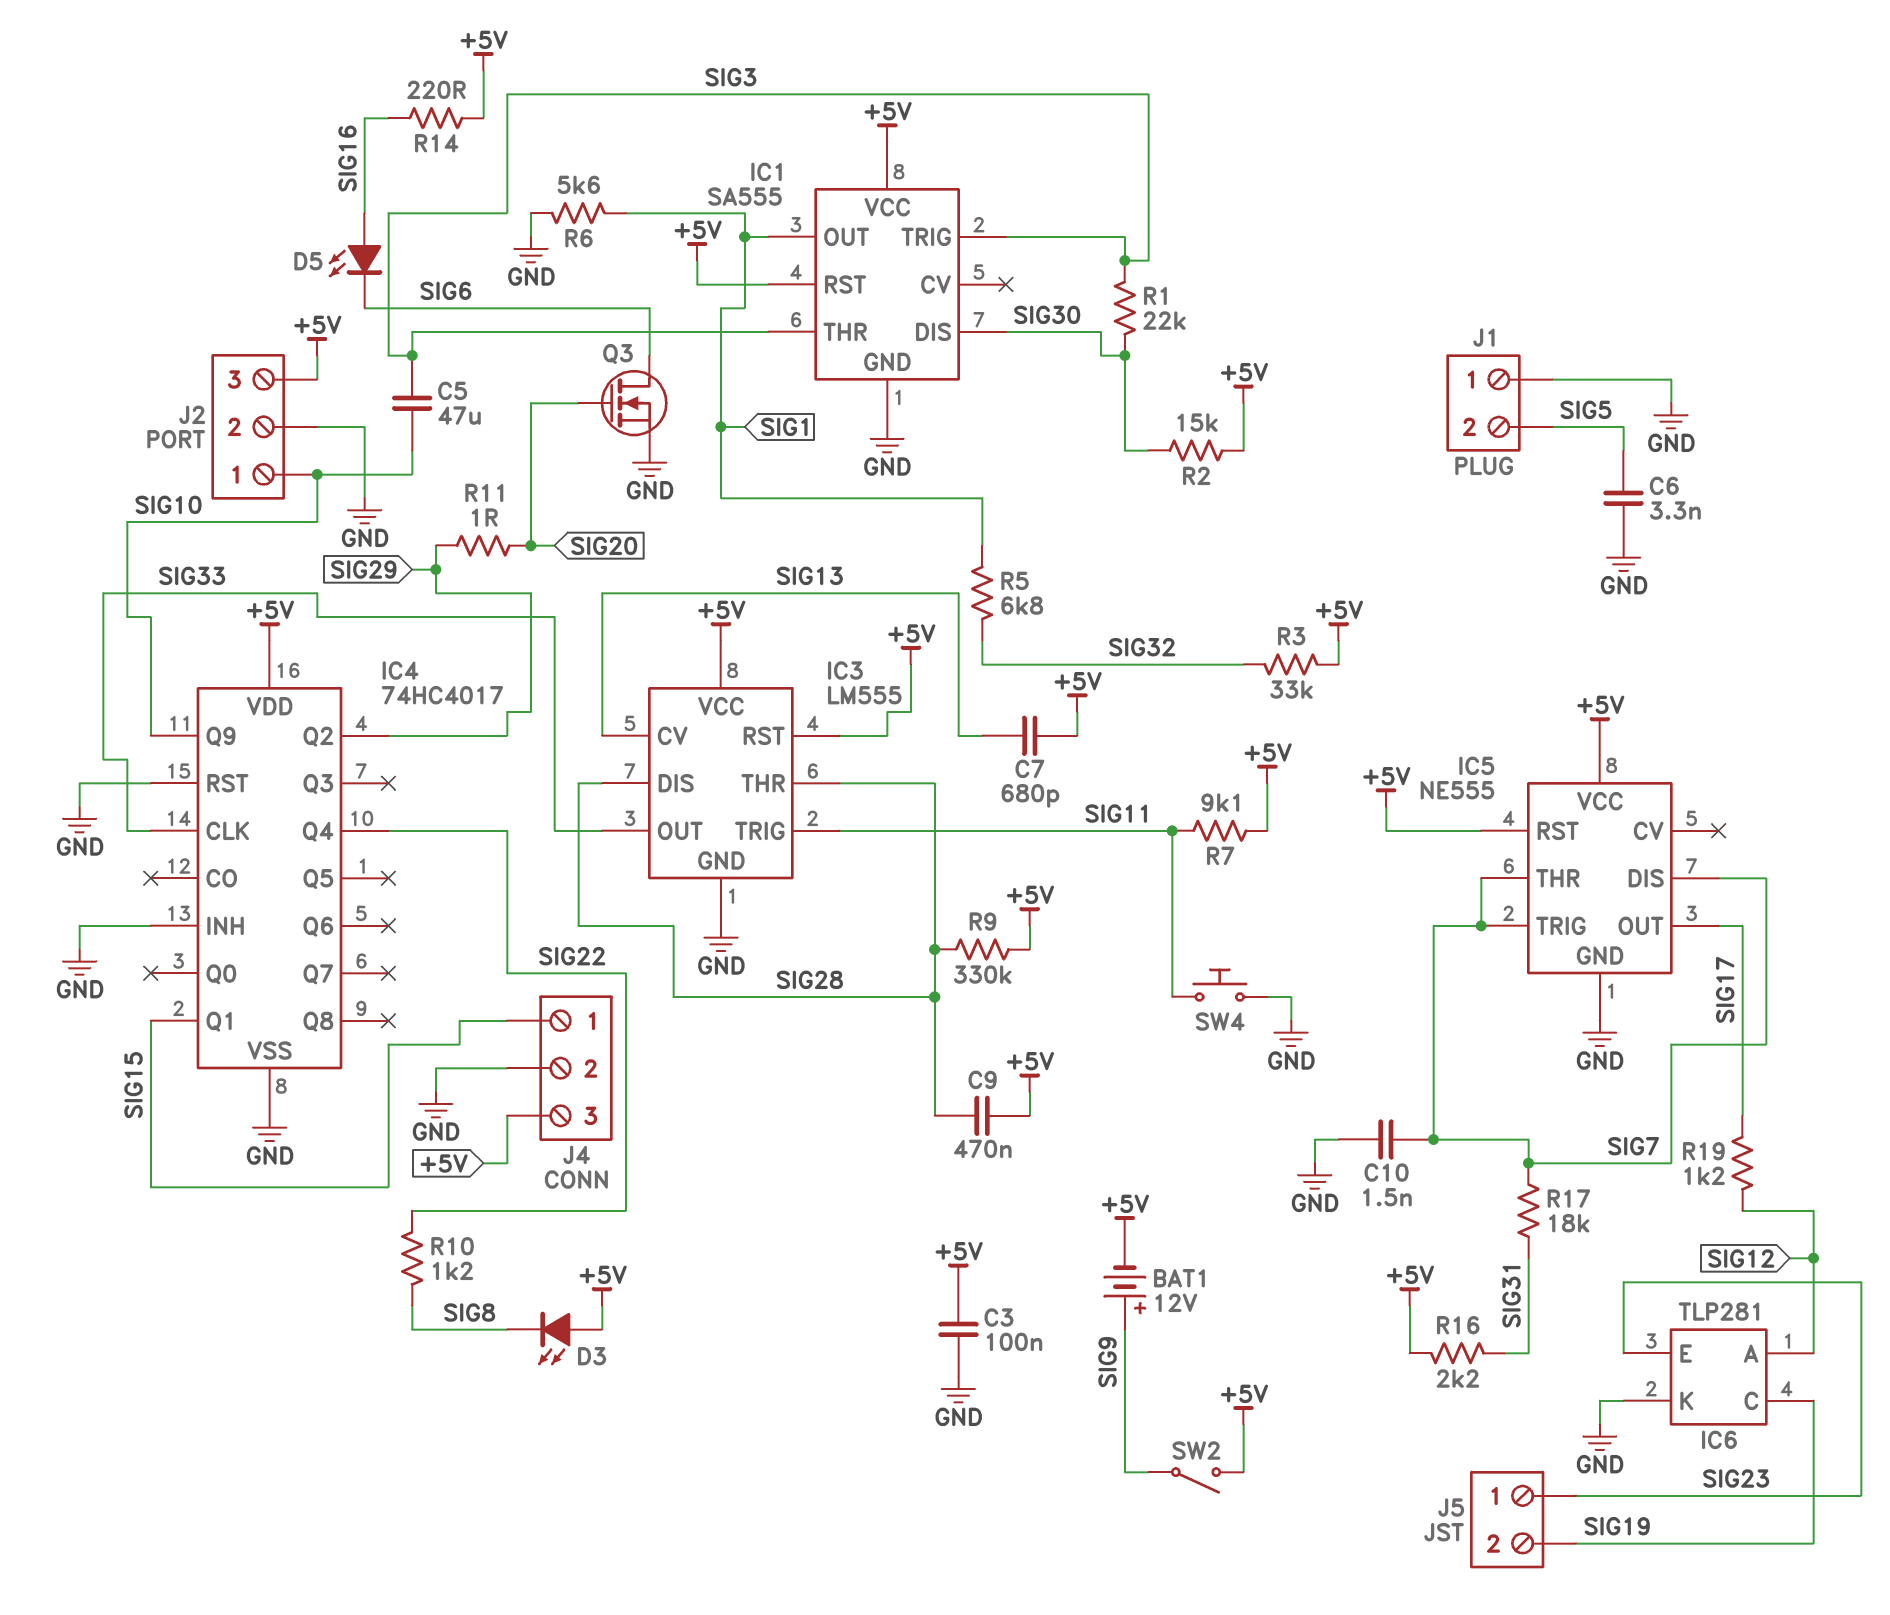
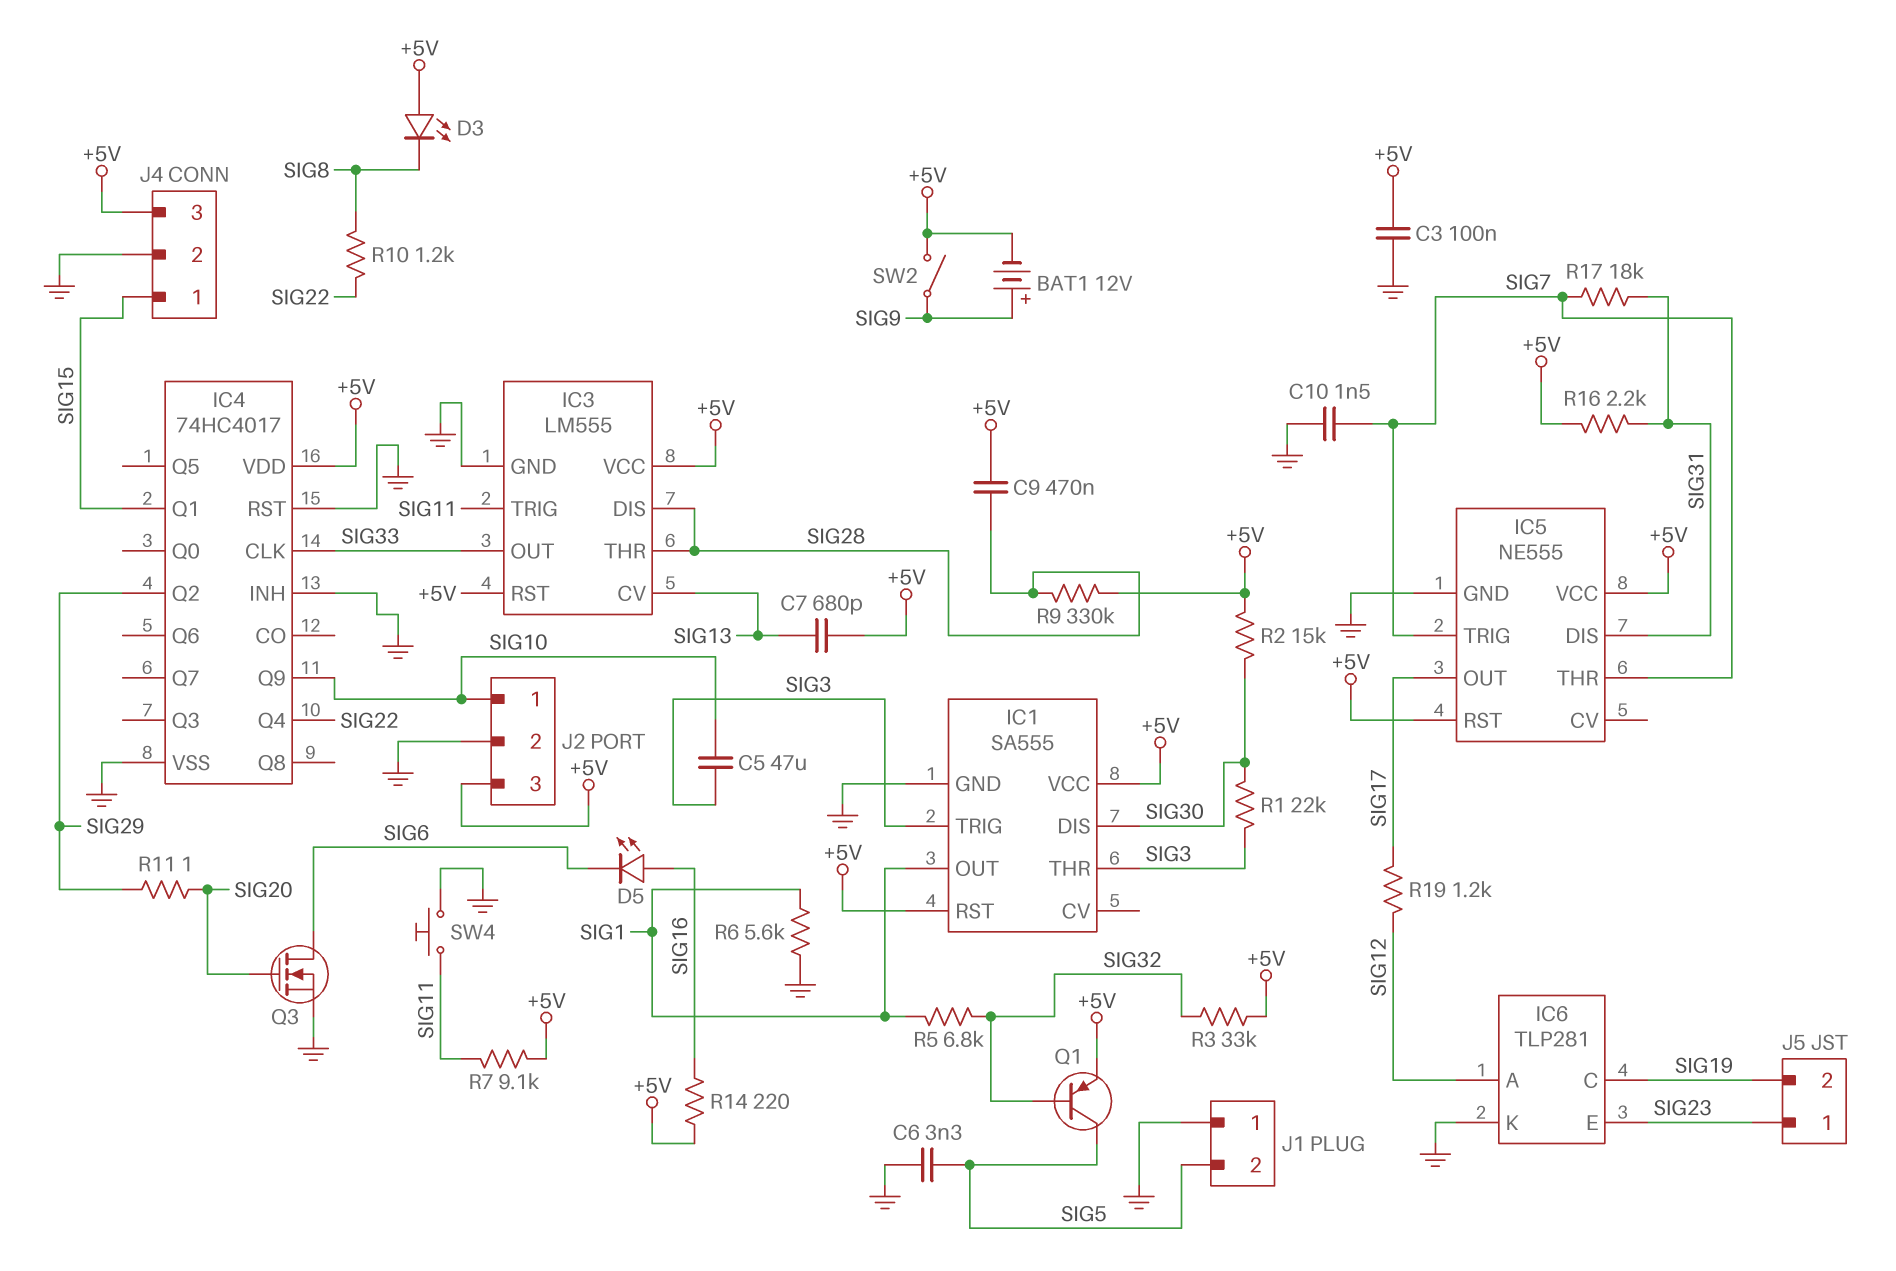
IC5 pin DIS: SIG7 -> SIG31
Q1: none -> PNP (B SIG32, C SIG5, E +5V)

